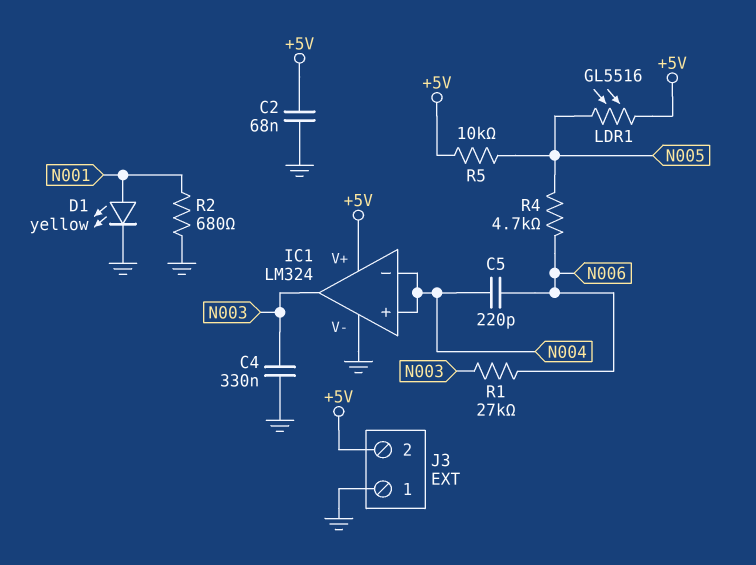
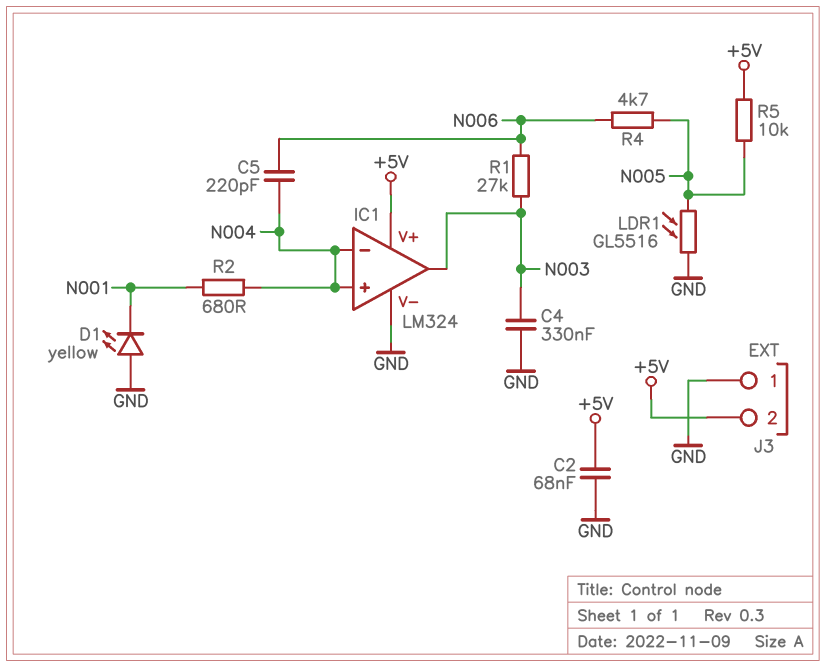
D1: LED yellow (A N001, K GND) -> LED yellow (A GND, K N001)
LDR1: GL5516 (+5V, N005) -> GL5516 (GND, N005)
R2: 680 (GND, N001) -> 680 (N001, N004)

